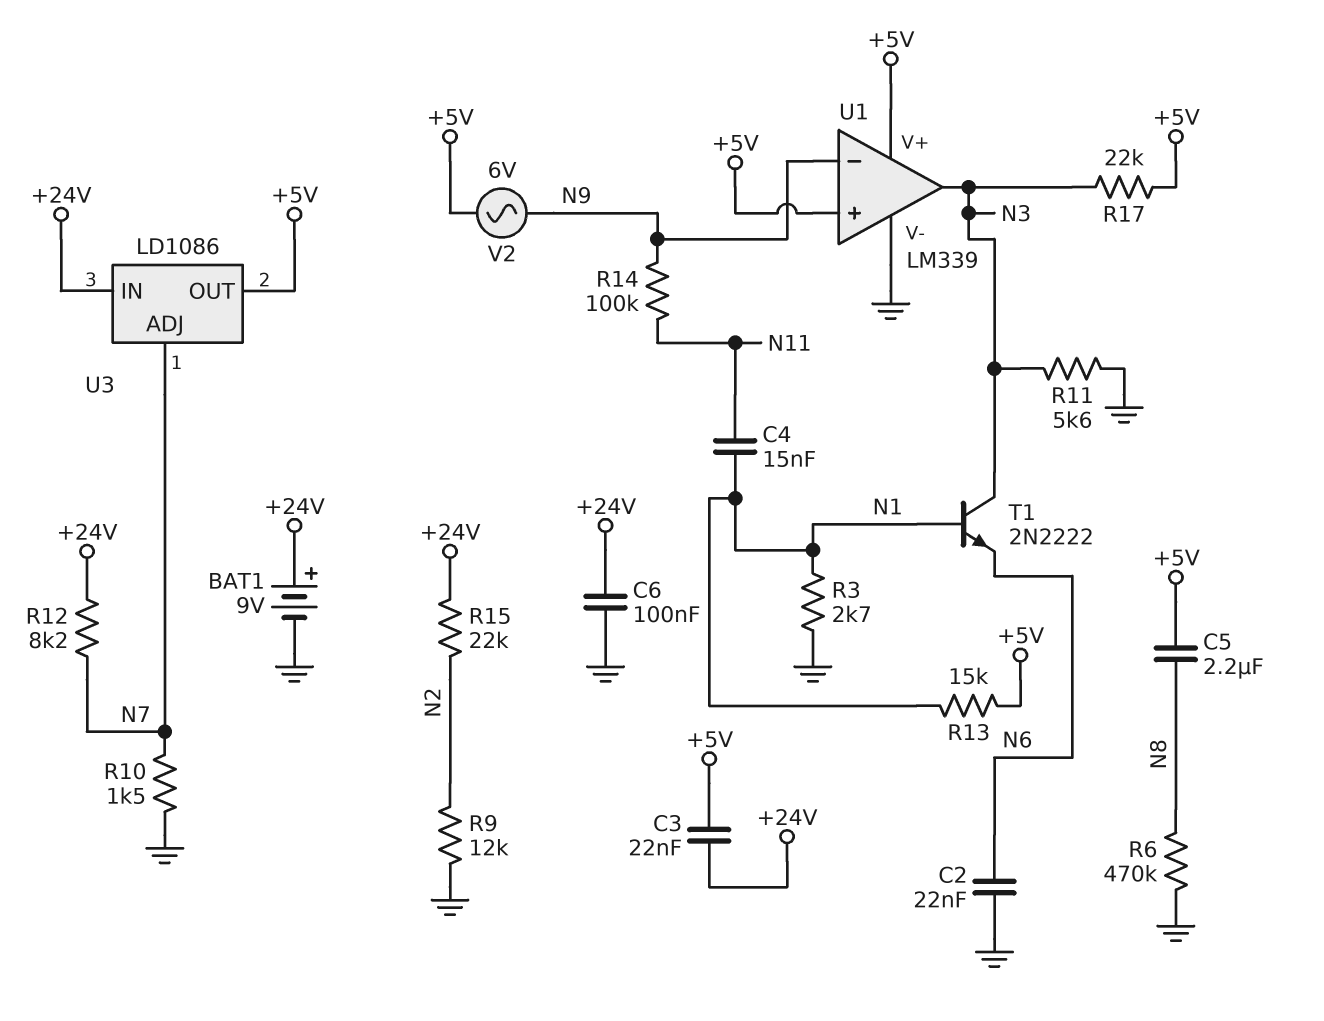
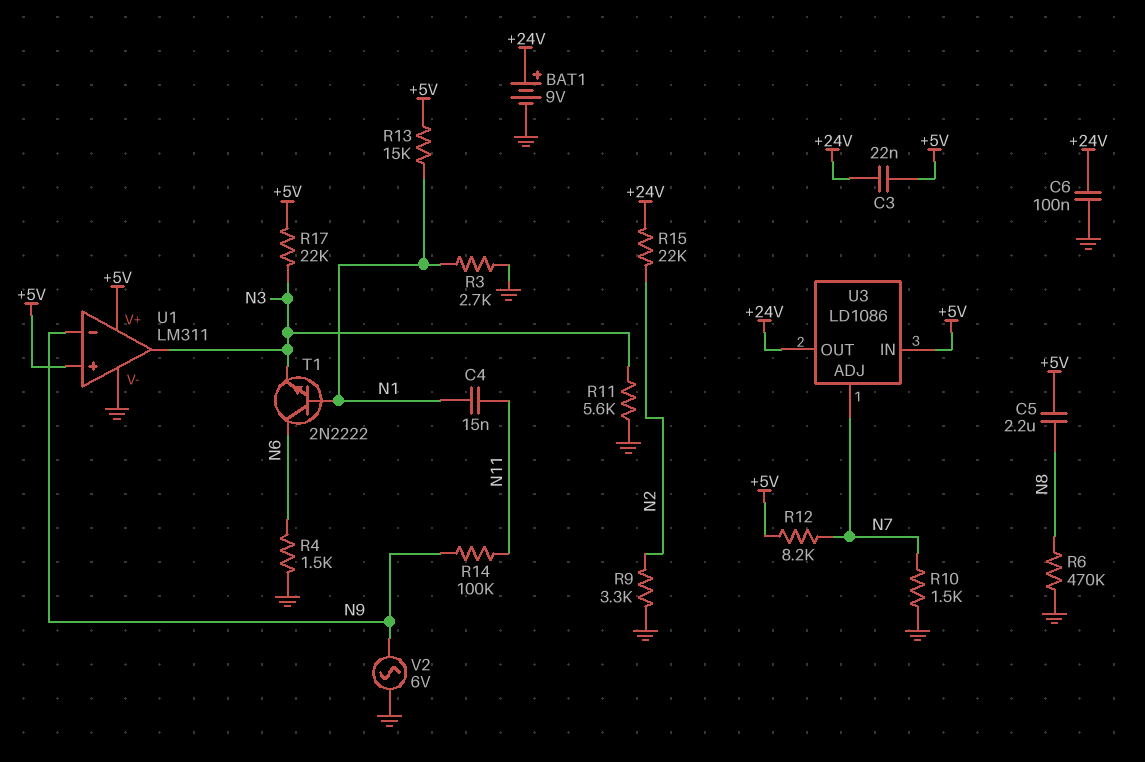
C2: 22nF (GND, N6) -> none
R4: none -> 1.5k (GND, N6)
R9: 12k (GND, N2) -> 3.3k (GND, N2)
R12: 8.2k (+24V, N7) -> 8.2k (+5V, N7)
T1: NPN 2N2222 (B N1, C N3, E N6) -> NPN 2N2222 (B N1, C N6, E N3)
U1: LM339 -> LM311
U3 pin IN: +24V -> +5V
U3 pin OUT: +5V -> +24V
V2: AC 6V (+5V, N9) -> AC 6V (GND, N9)

